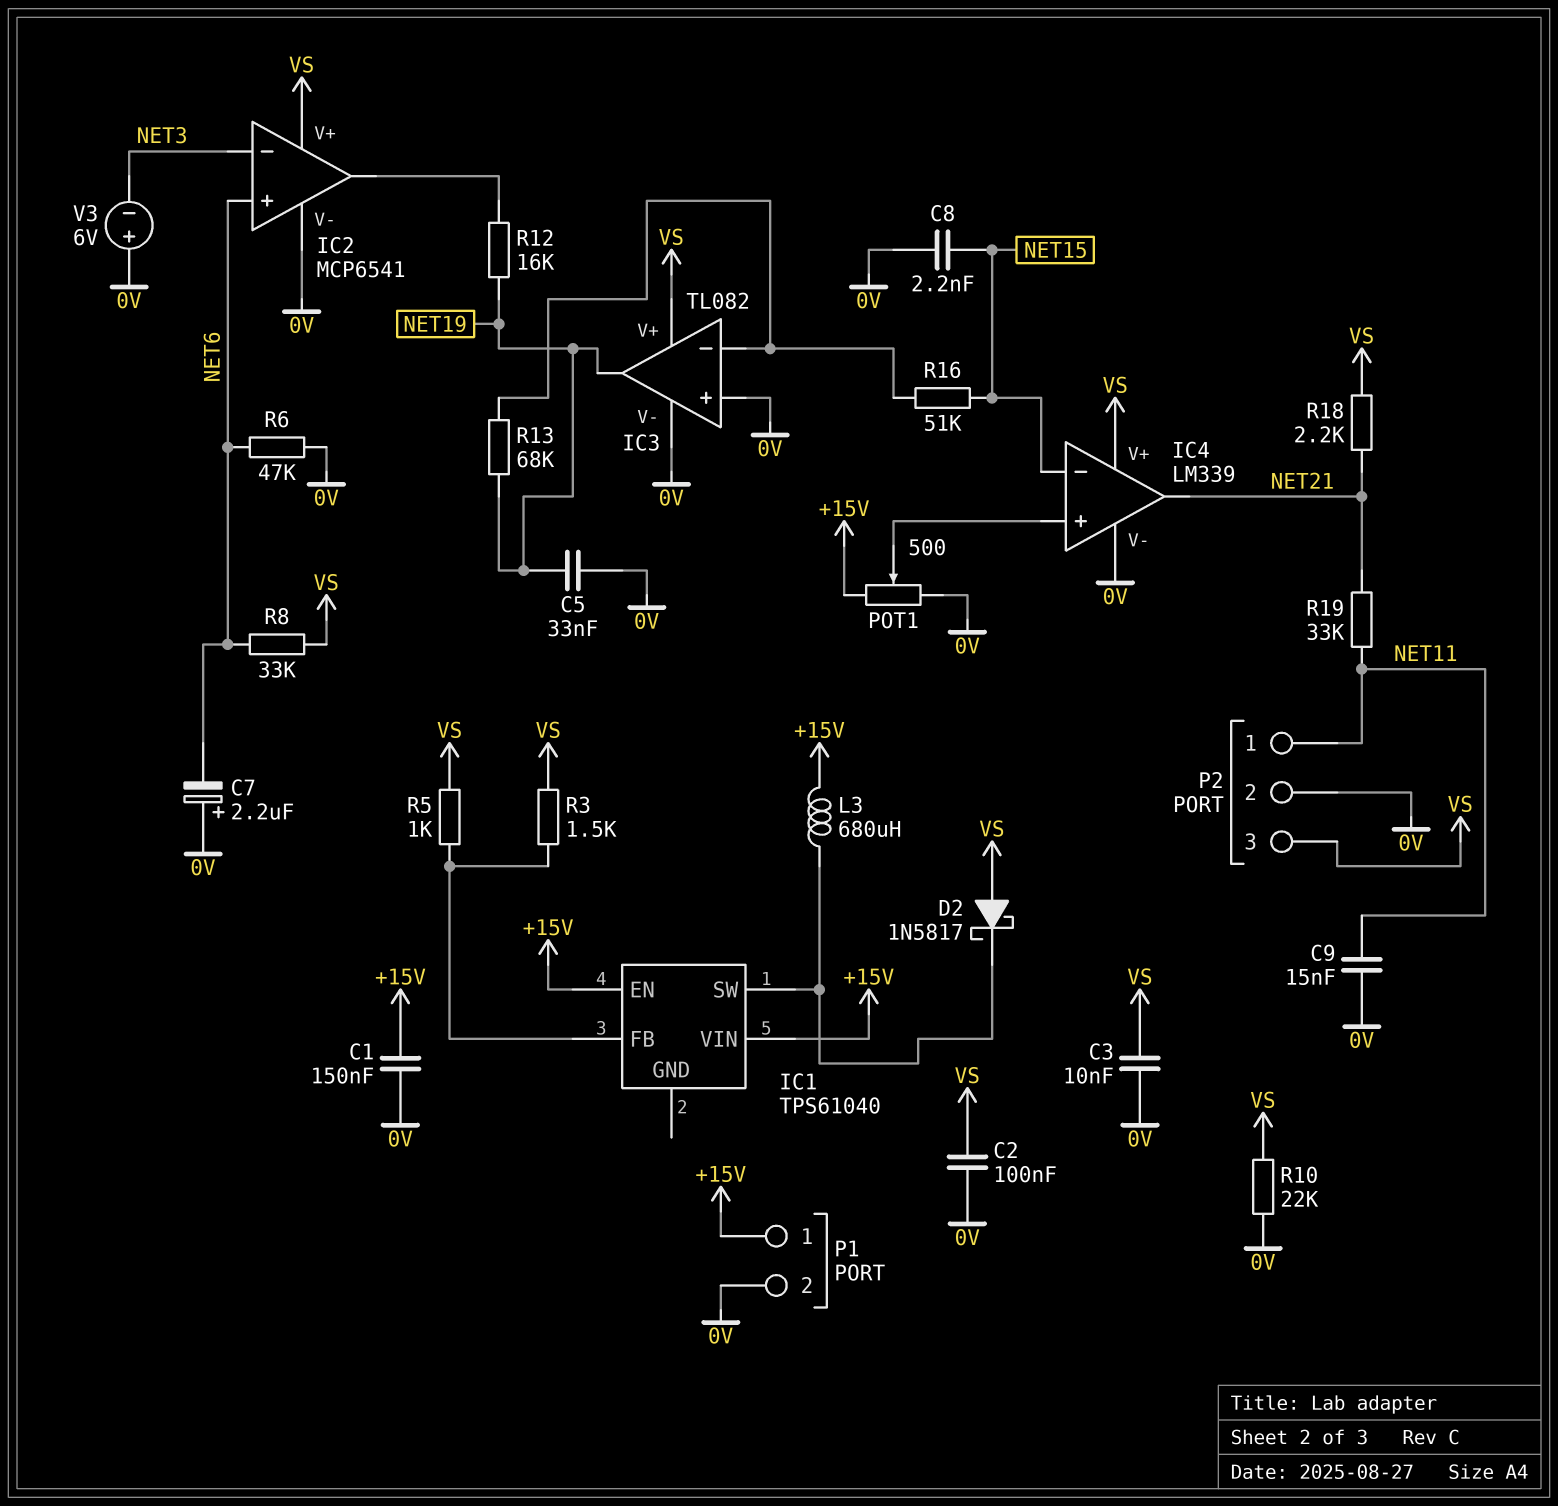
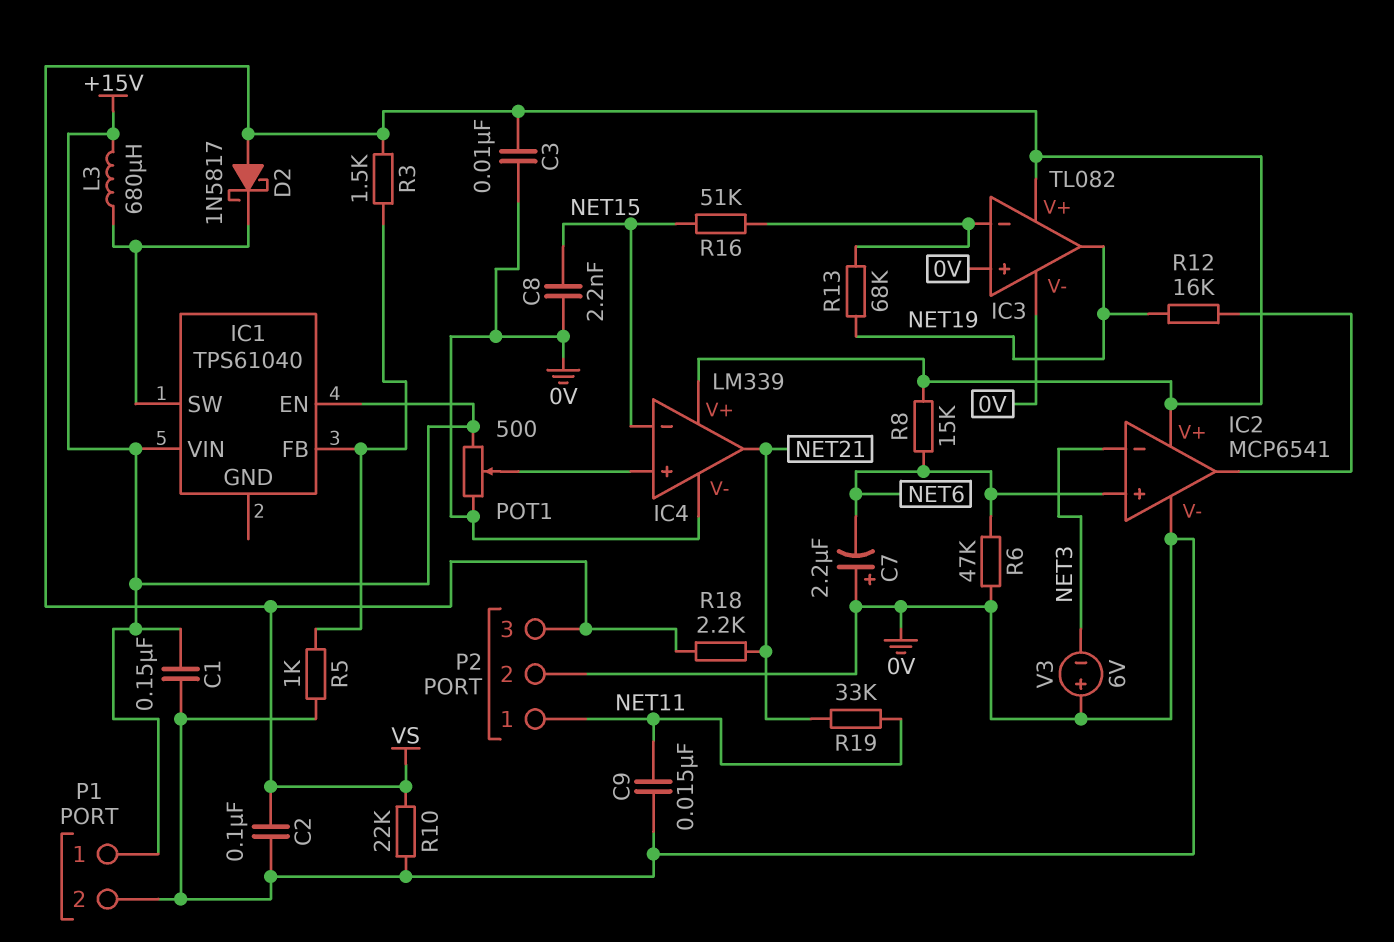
C5: 33nF (0V, NET19) -> none
R5: 1k (IC1/FB, VS) -> 1k (0V, IC1/FB)
R8: 33k (NET6, VS) -> 15k (NET6, VS)

